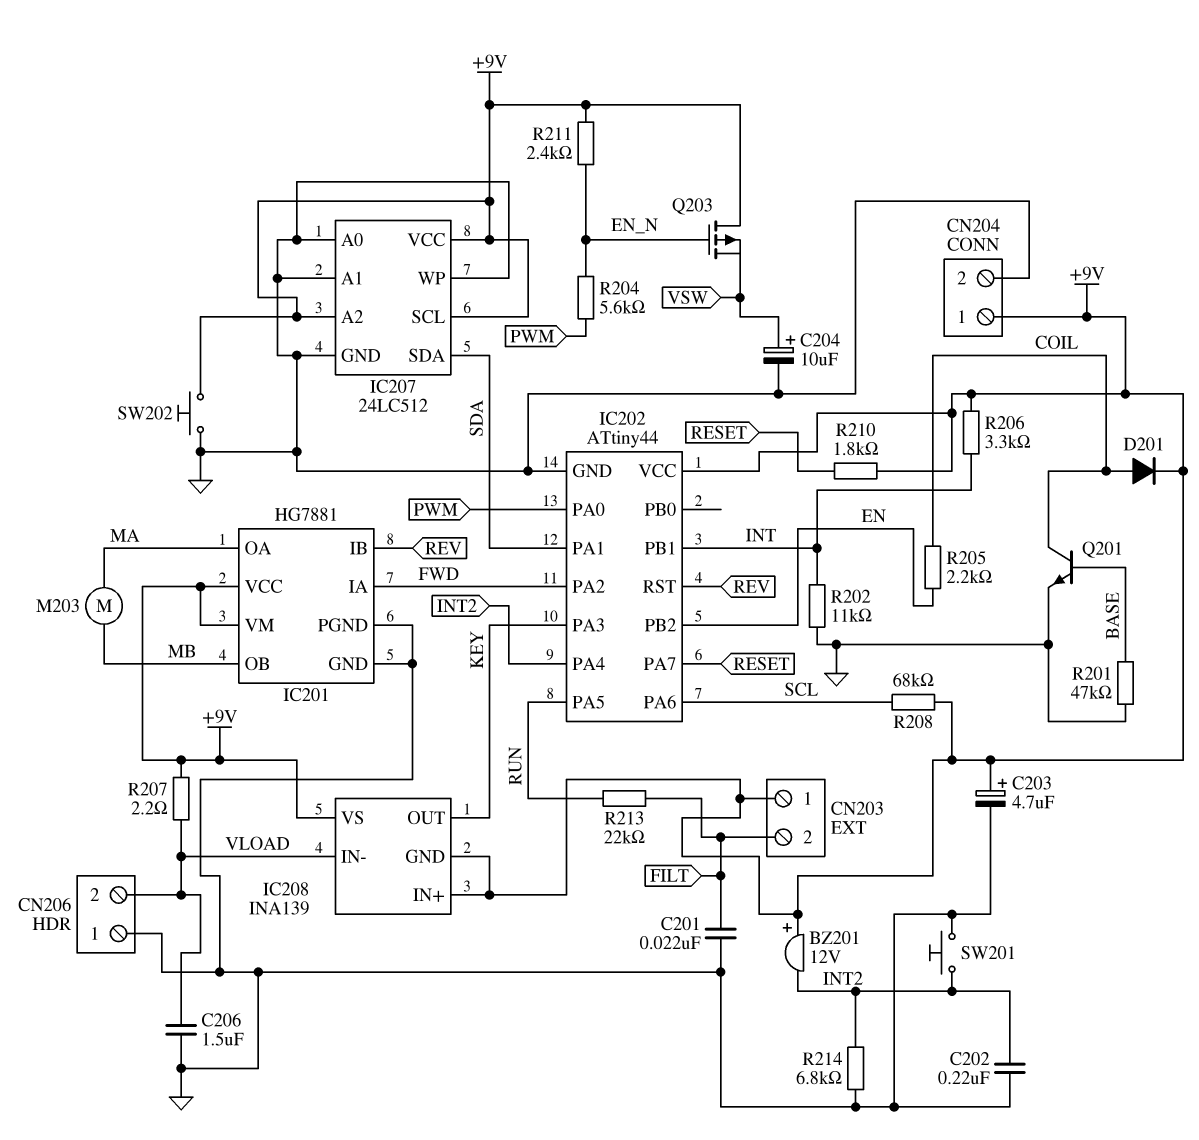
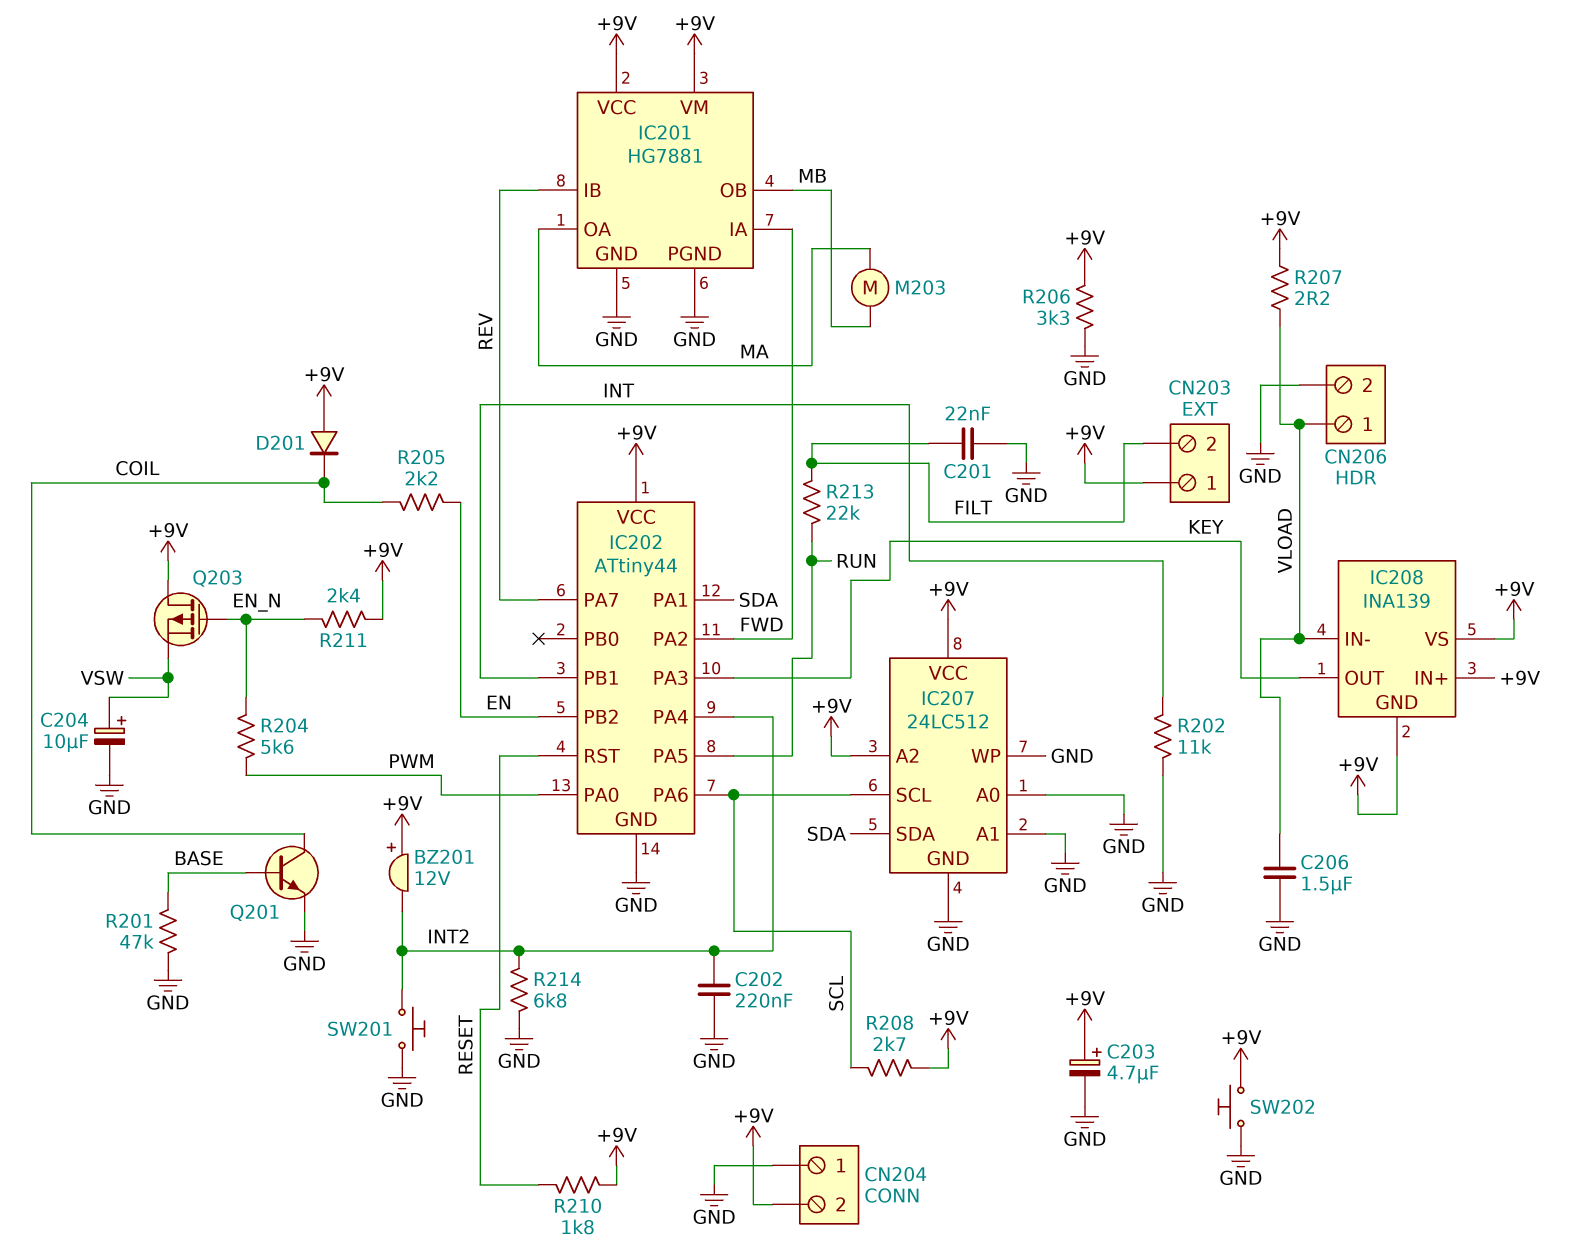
CN204 pin 1: +9V -> GND
CN204 pin 2: GND -> +9V
CN206 pin 1: GND -> VLOAD
CN206 pin 2: VLOAD -> GND
D201: diode (A COIL, K +9V) -> diode (A +9V, K COIL)
IC202 pin PA7: RESET -> REV
IC202 pin RST: REV -> RESET
IC207 pin SCL: +9V -> SCL
R206: 3.3k (+9V, INT) -> 3.3k (+9V, GND)
R208: 68k (+9V, SCL) -> 2.7k (+9V, SCL)

